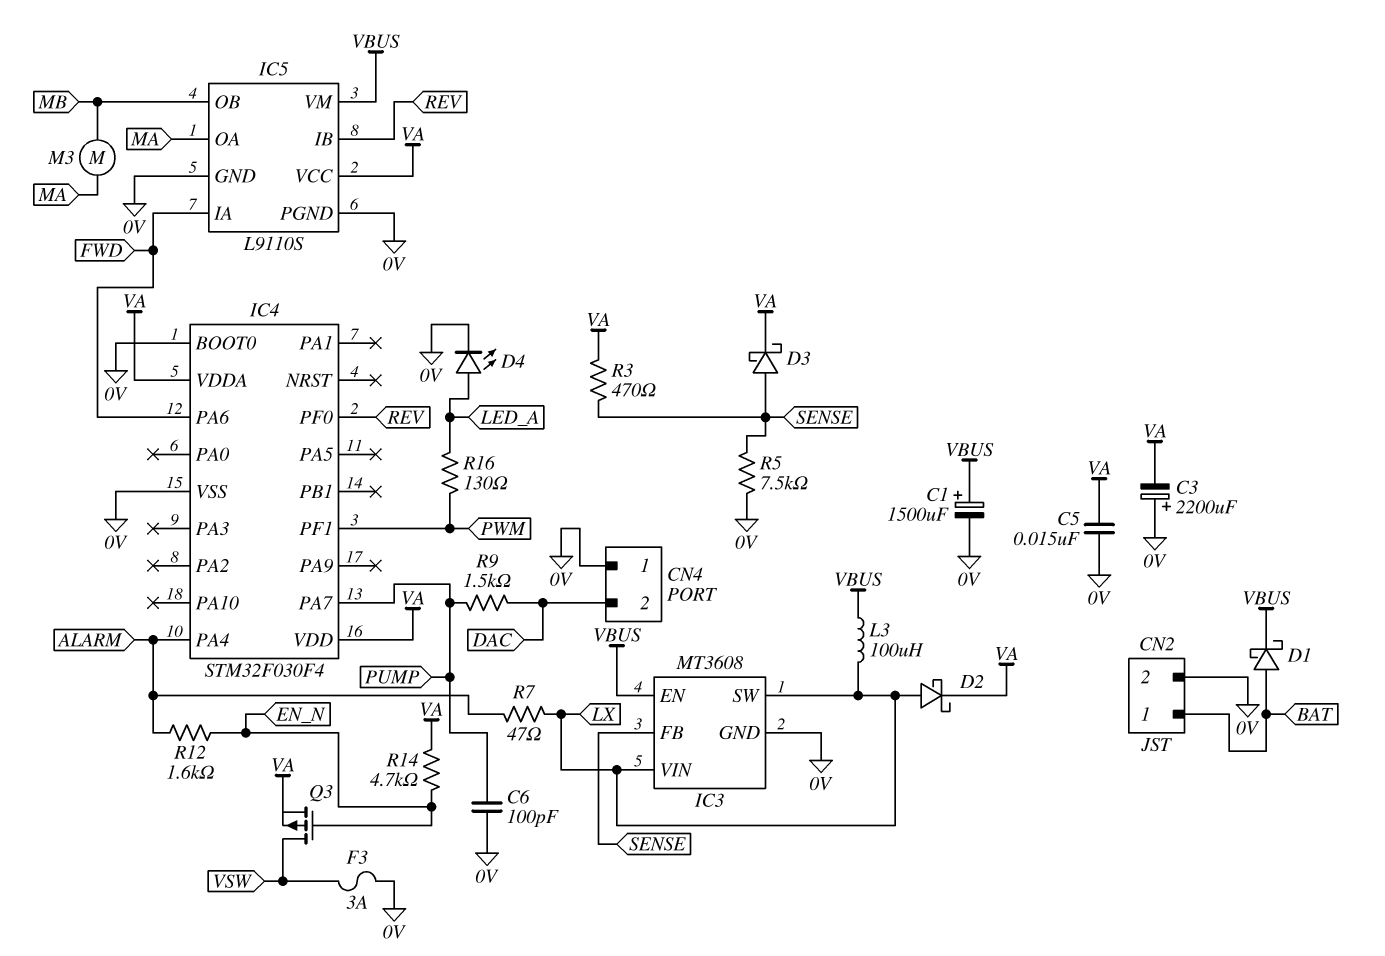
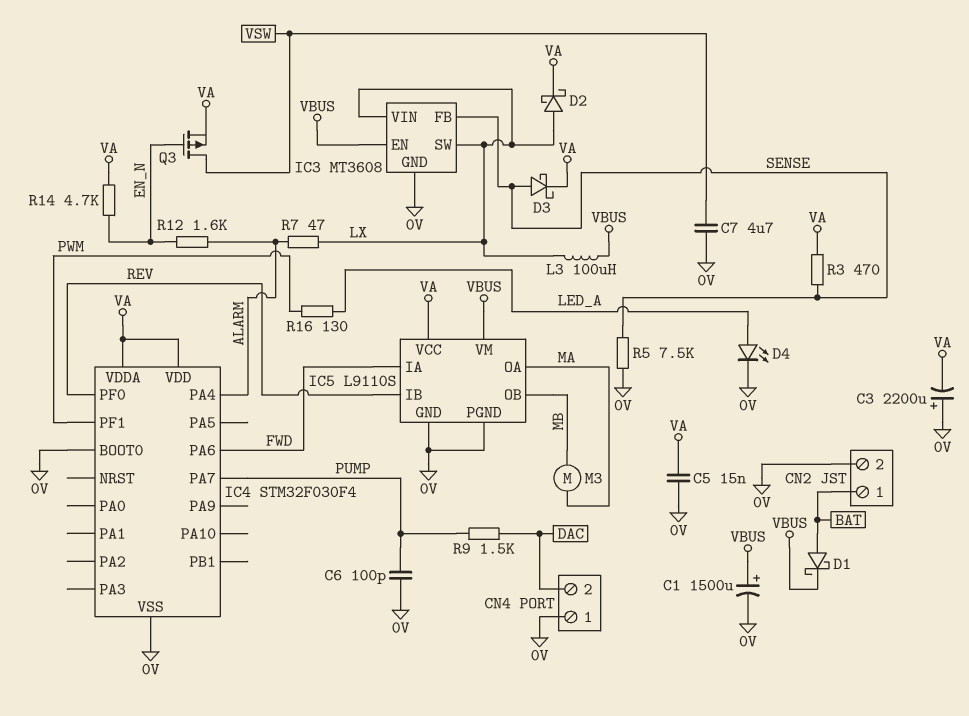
C7: none -> 4.7uF (0V, VSW)
F3: 3A (0V, VSW) -> none

